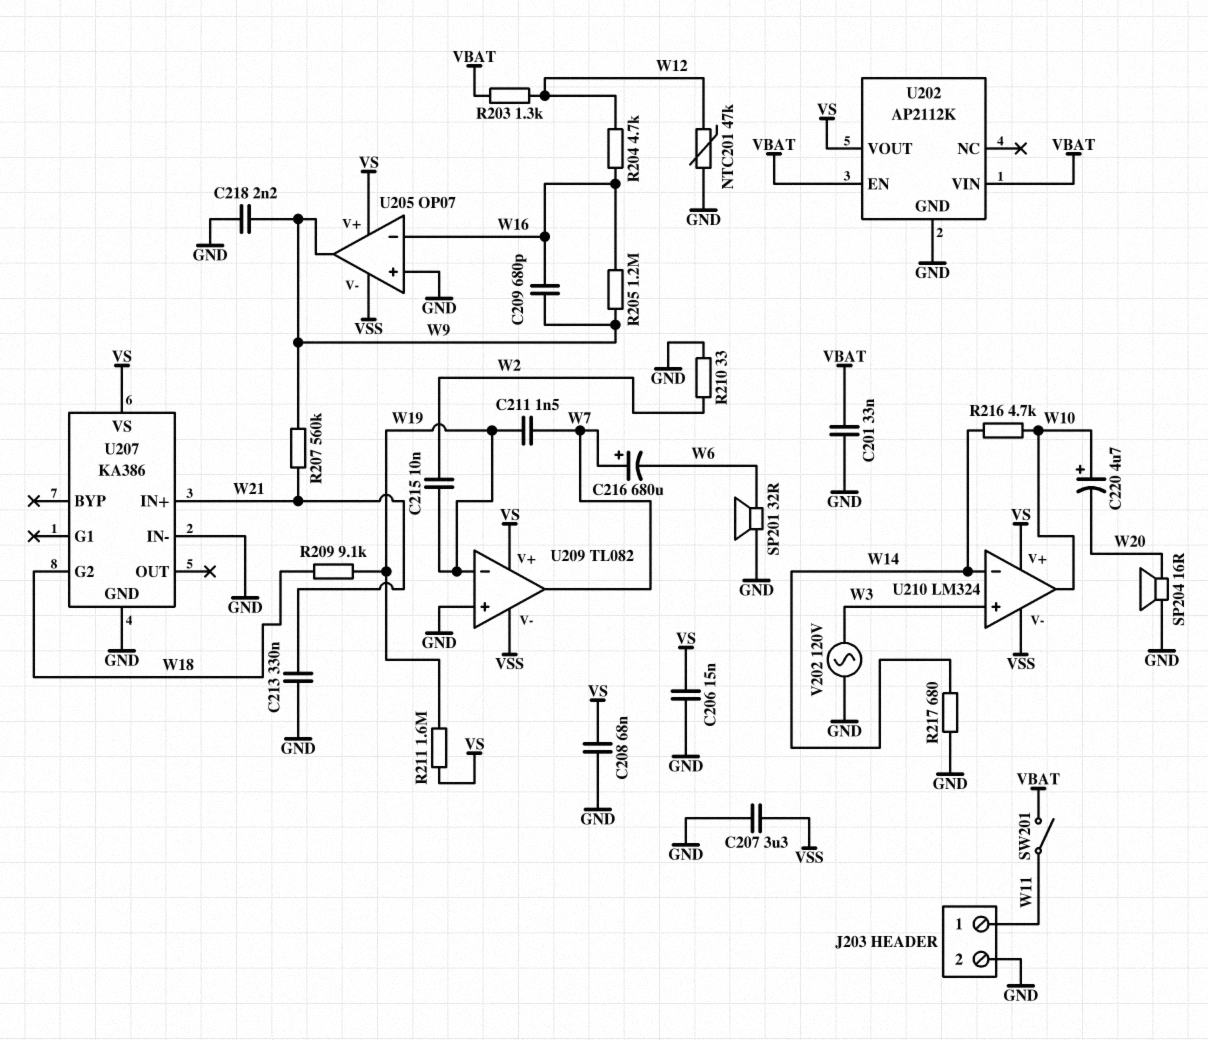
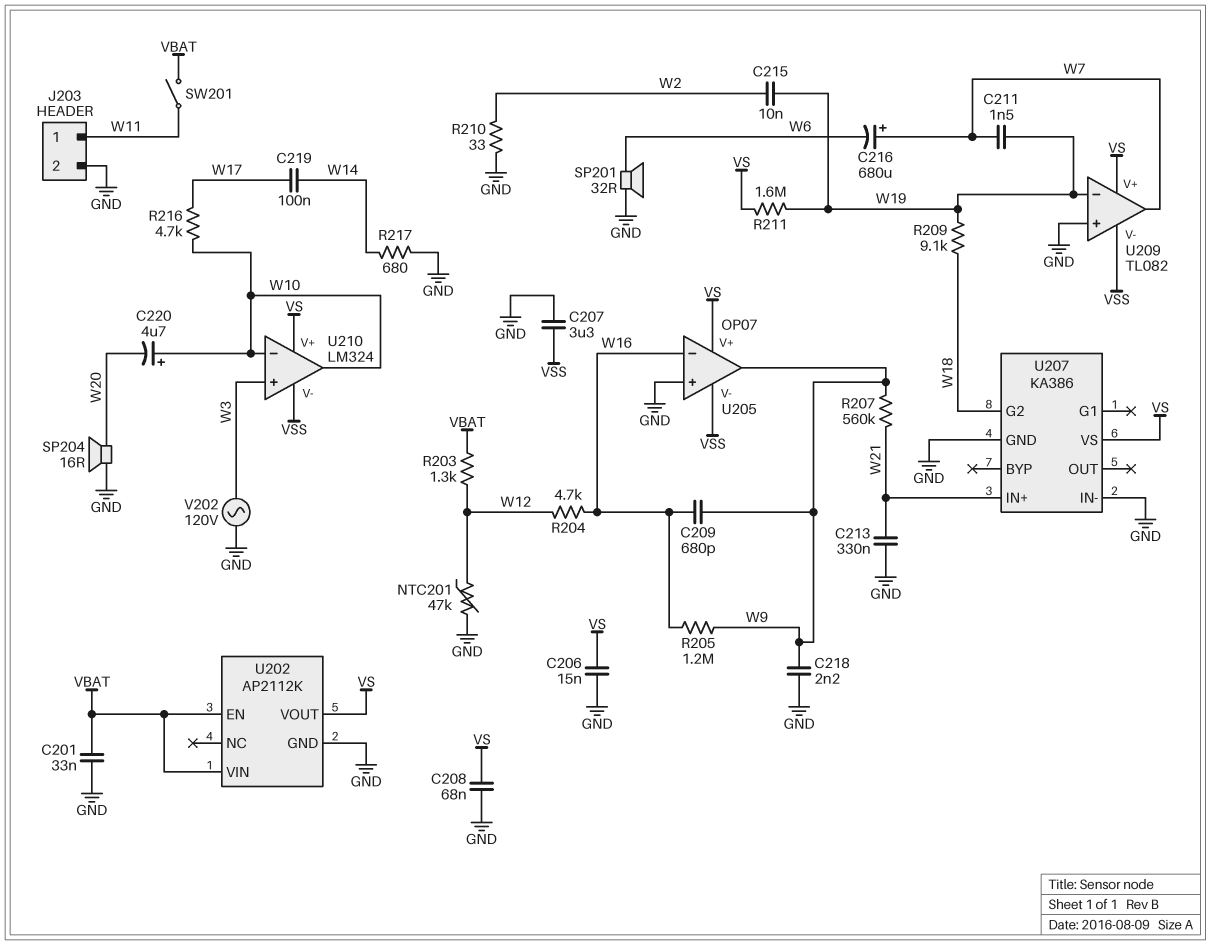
C219: none -> 100nF (W14, W17)
R216: 4.7k (W10, W14) -> 4.7k (W10, W17)
U210 pin in-: W14 -> W10

